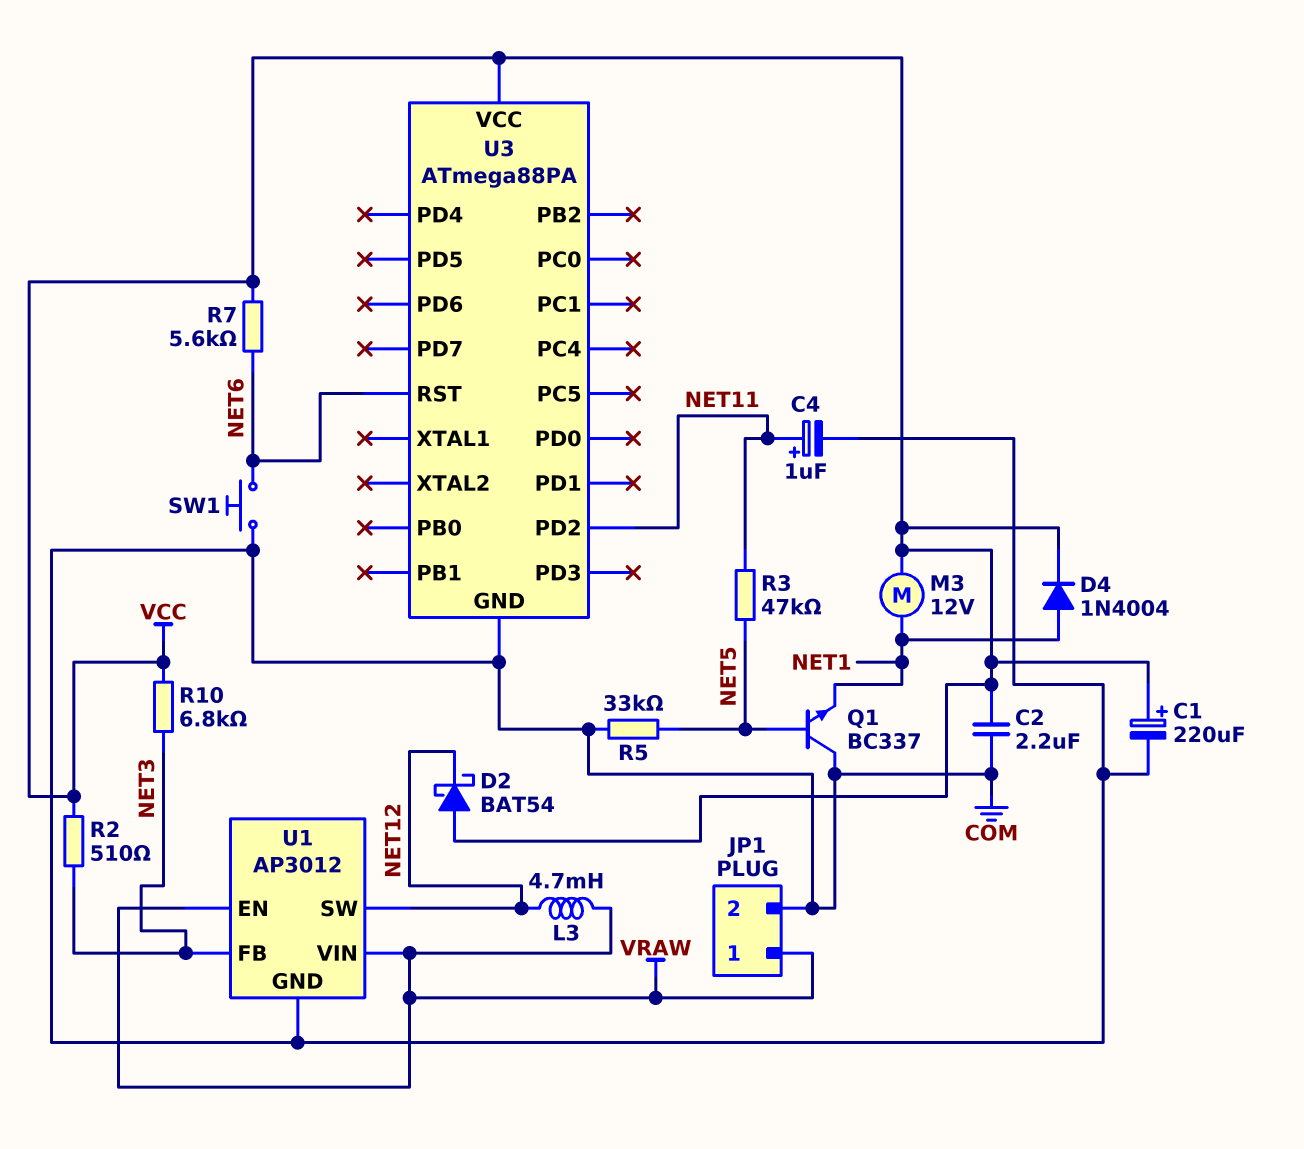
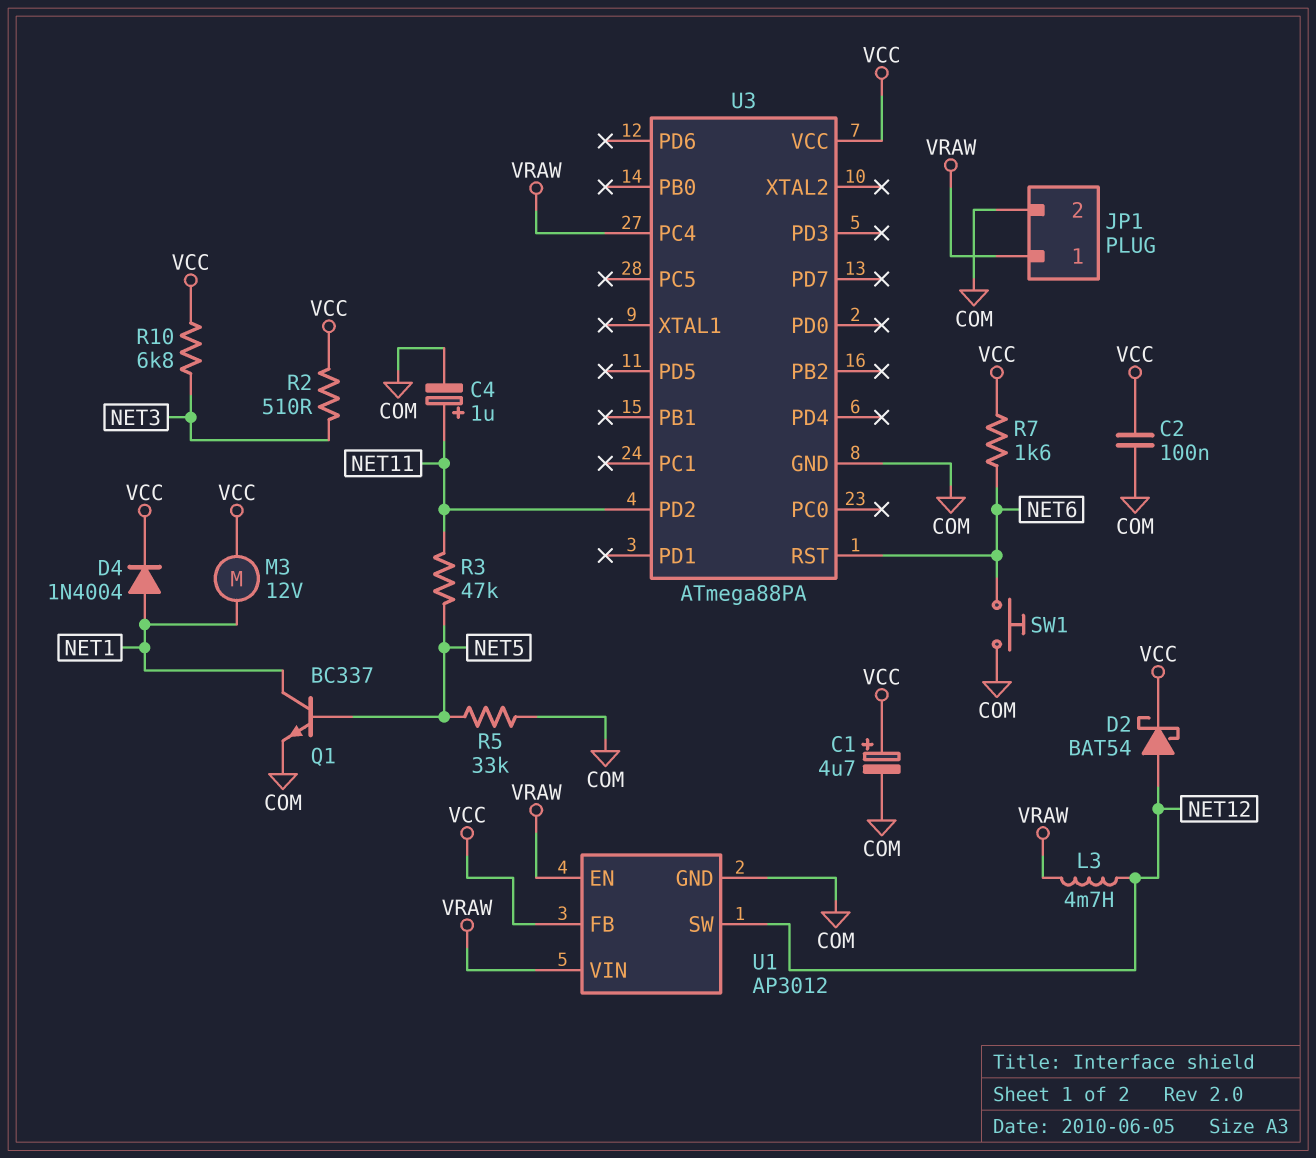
C1: 220uF (plus VCC, minus COM) -> 4.7uF (plus VCC, minus COM)
C2: 2.2uF (COM, VCC) -> 100nF (COM, VCC)
D2: schottky BAT54 (A VCC, K NET12) -> schottky BAT54 (A NET12, K VCC)
Q1: NPN BC337 (B NET5, C COM, E NET1) -> NPN BC337 (B NET5, C NET1, E COM)
R7: 5.6k (NET6, VCC) -> 1.6k (NET6, VCC)
U1 pin FB: NET3 -> VCC
U3 pin PC4: none -> VRAW

